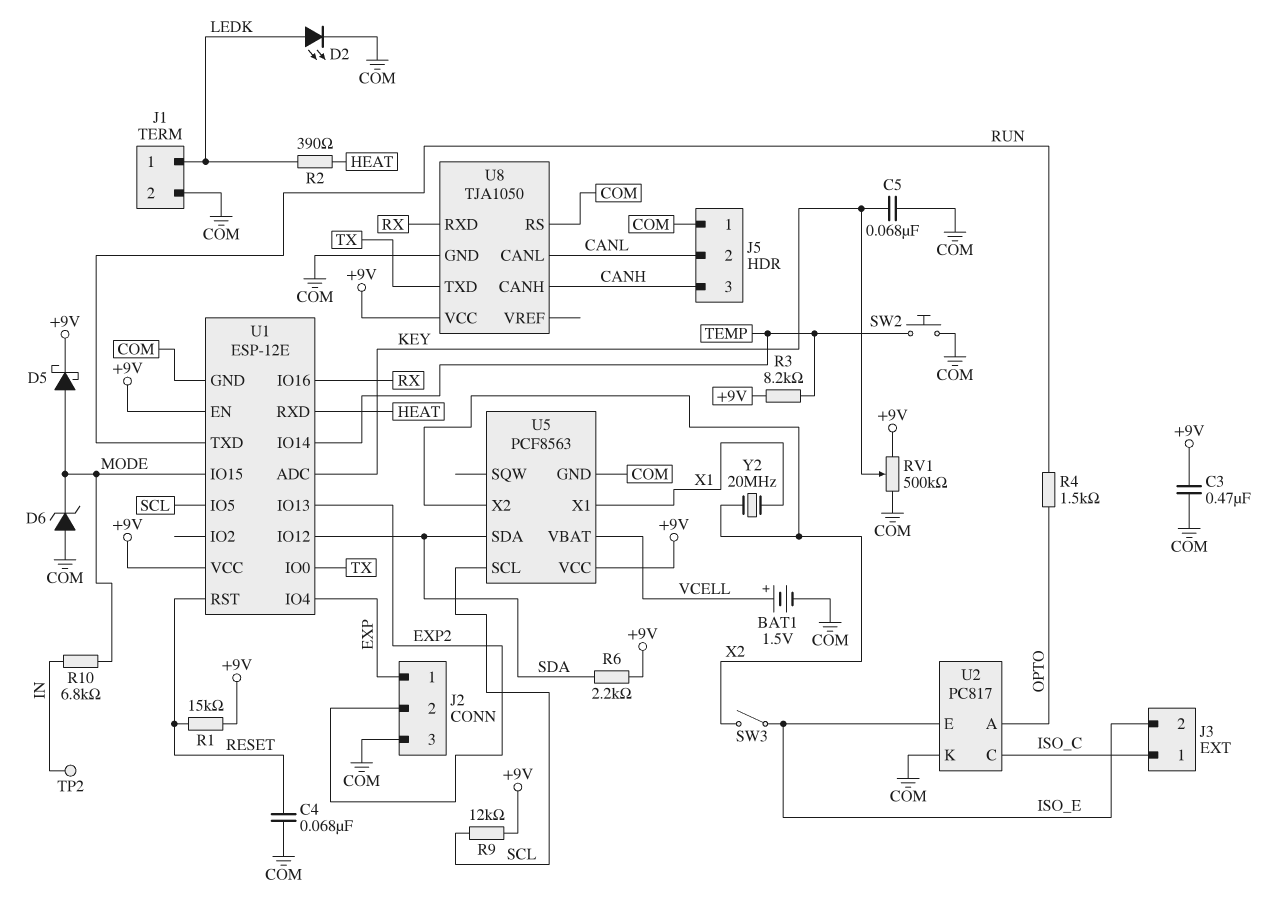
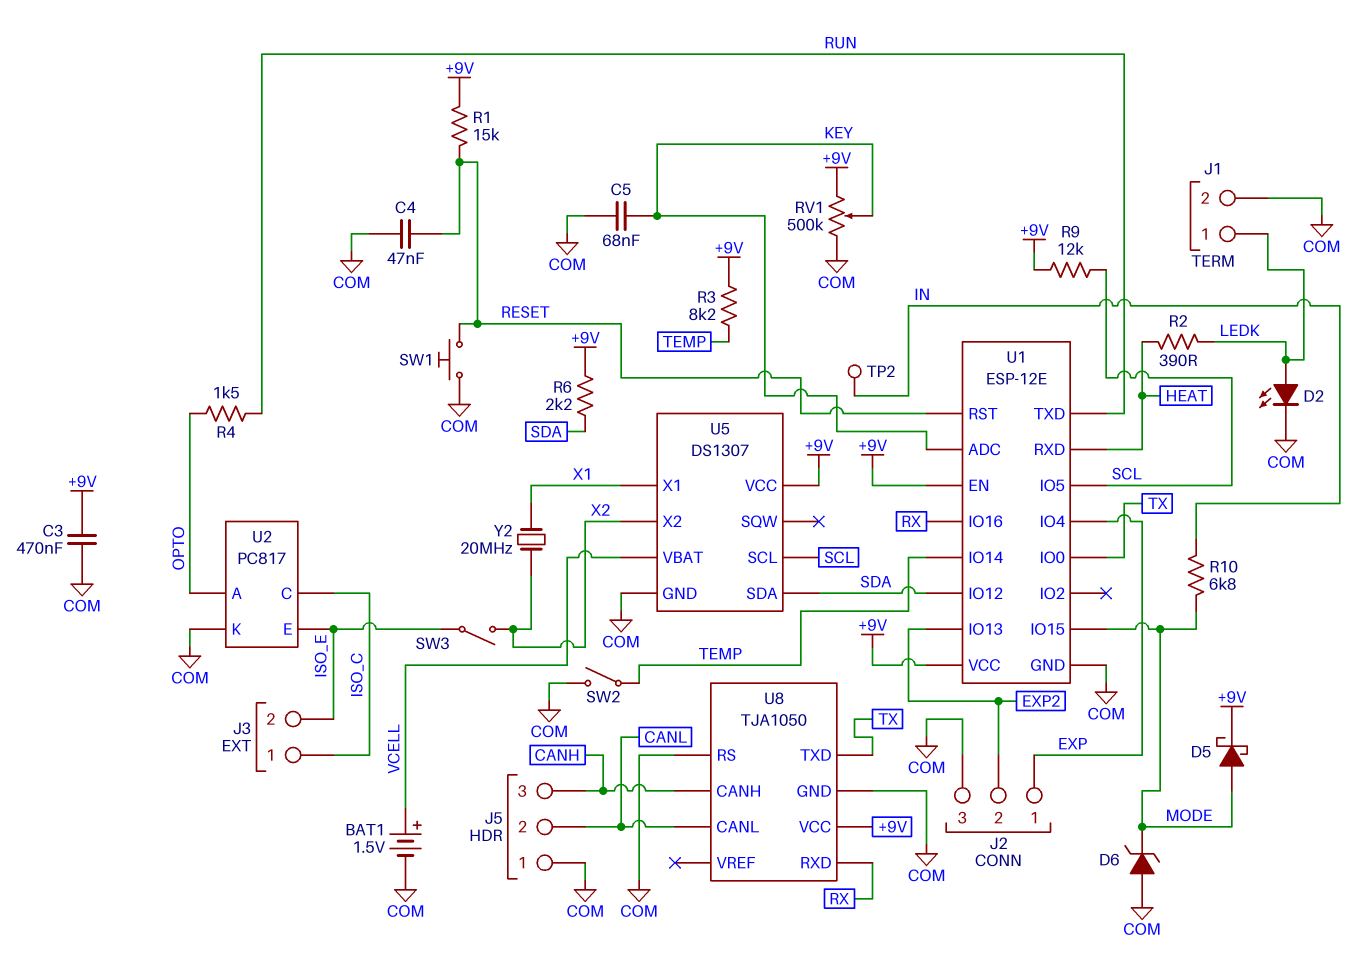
C4: 68nF (COM, RESET) -> 47nF (COM, RESET)
SW1: none -> button (COM, RESET)
SW2: button (COM, TEMP) -> switch (COM, TEMP)
U5: PCF8563 -> DS1307

